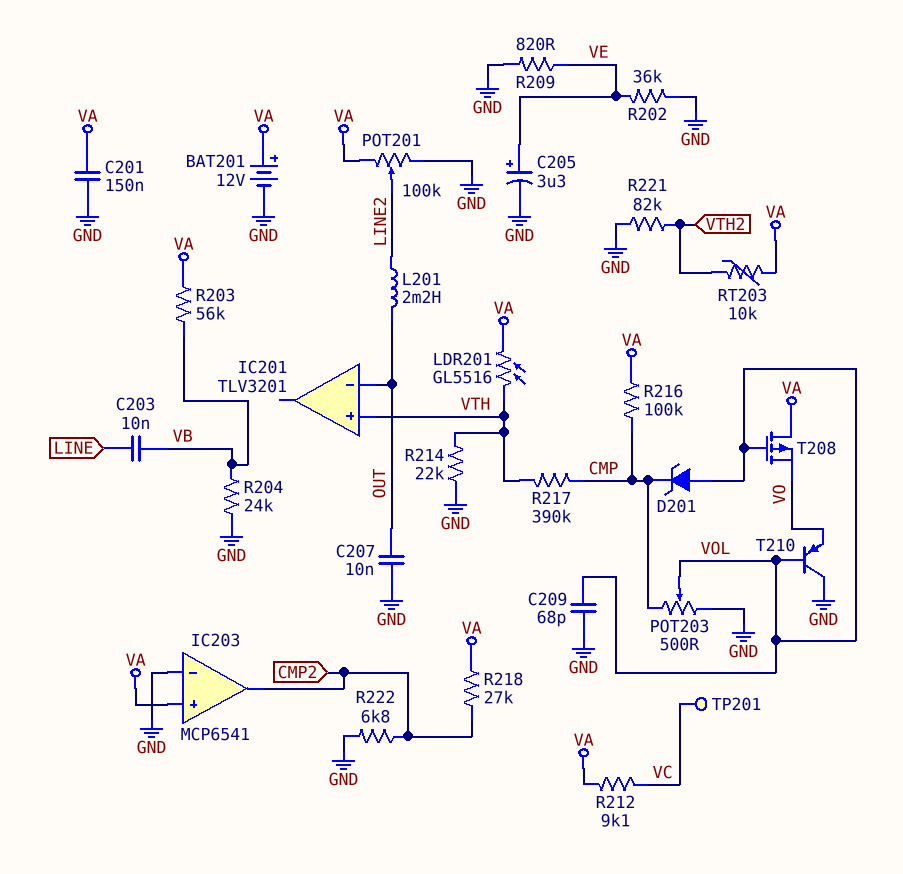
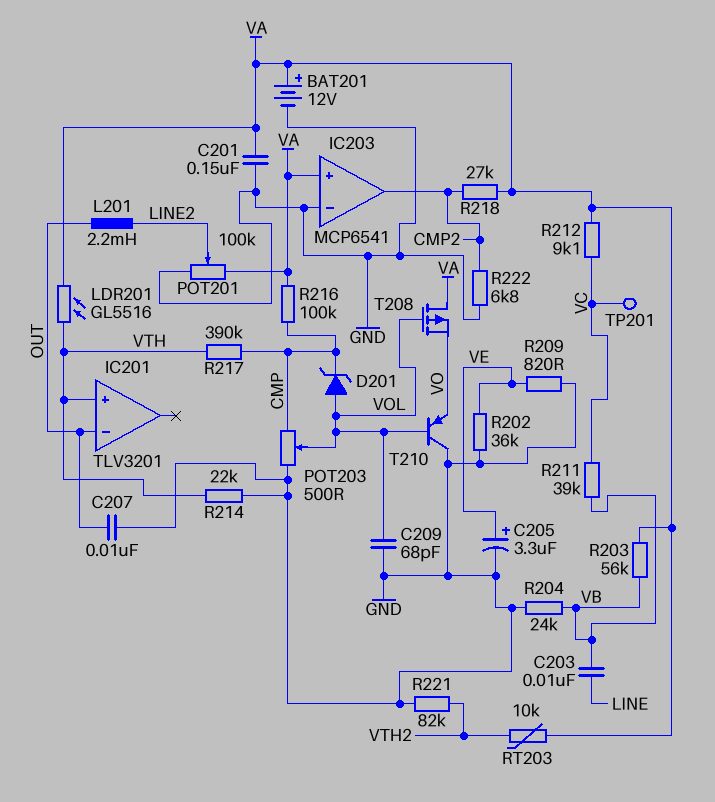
R211: none -> 39k (VB, VC)

